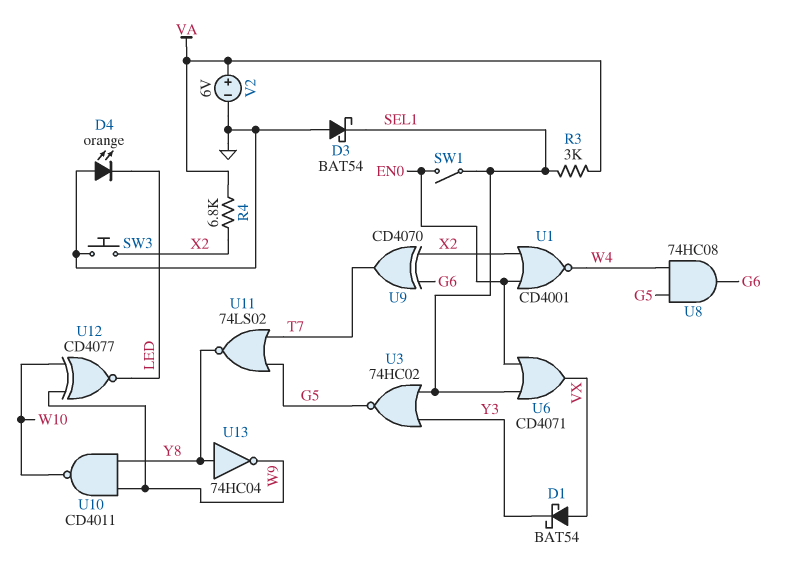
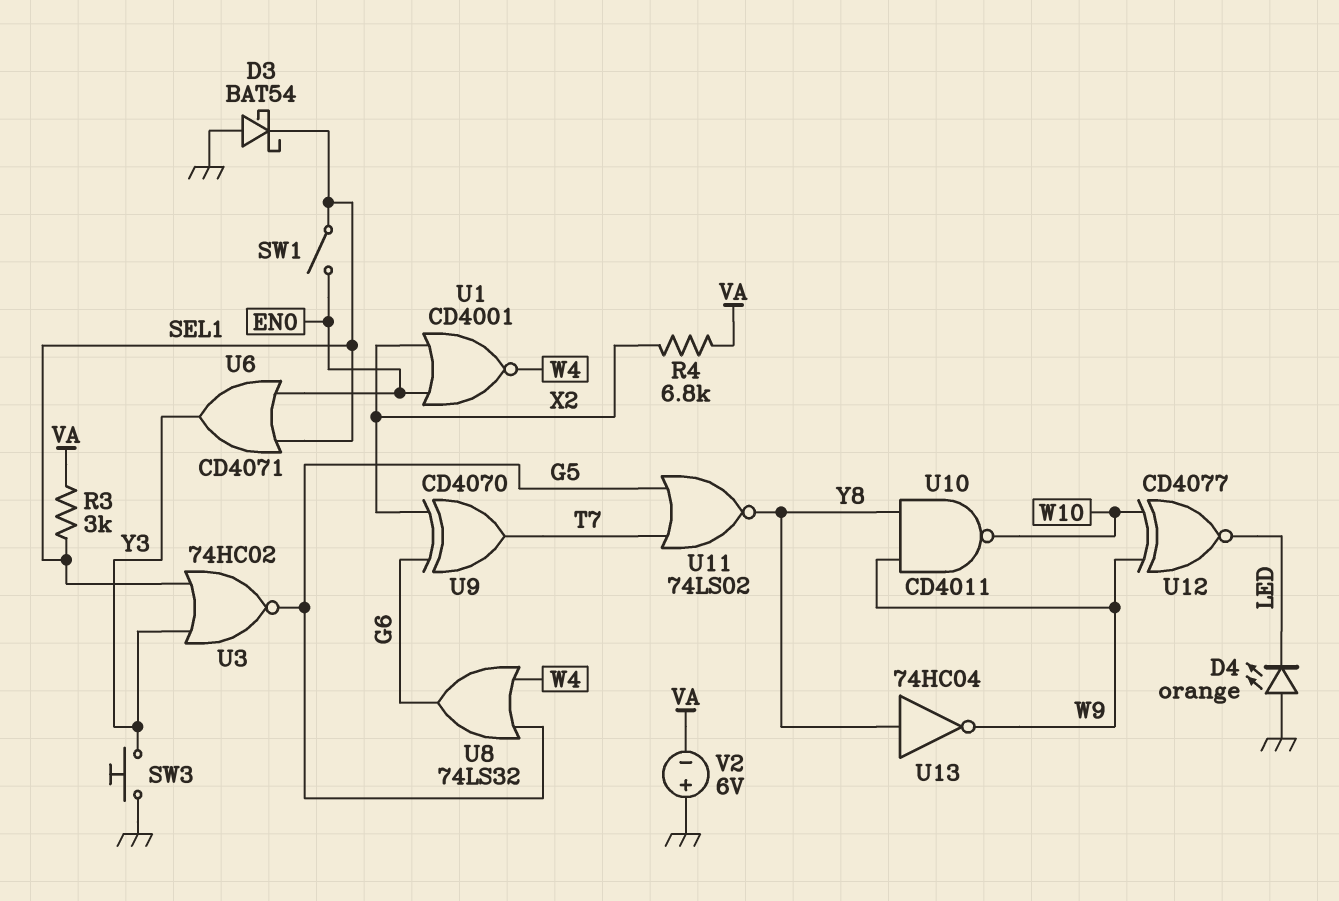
D1: schottky BAT54 (A VX, K Y3) -> none
SW3: button (GND, X2) -> button (GND, Y3)
U6: OR CD4071 (in EN0, in SEL1, out VX) -> OR CD4071 (in EN0, in SEL1, out Y3)
U8: AND 74HC08 (in G5, in W4, out G6) -> OR 74LS32 (in G5, in W4, out G6)
V2: 6V (plus VA, minus GND) -> 6V (plus GND, minus VA)

